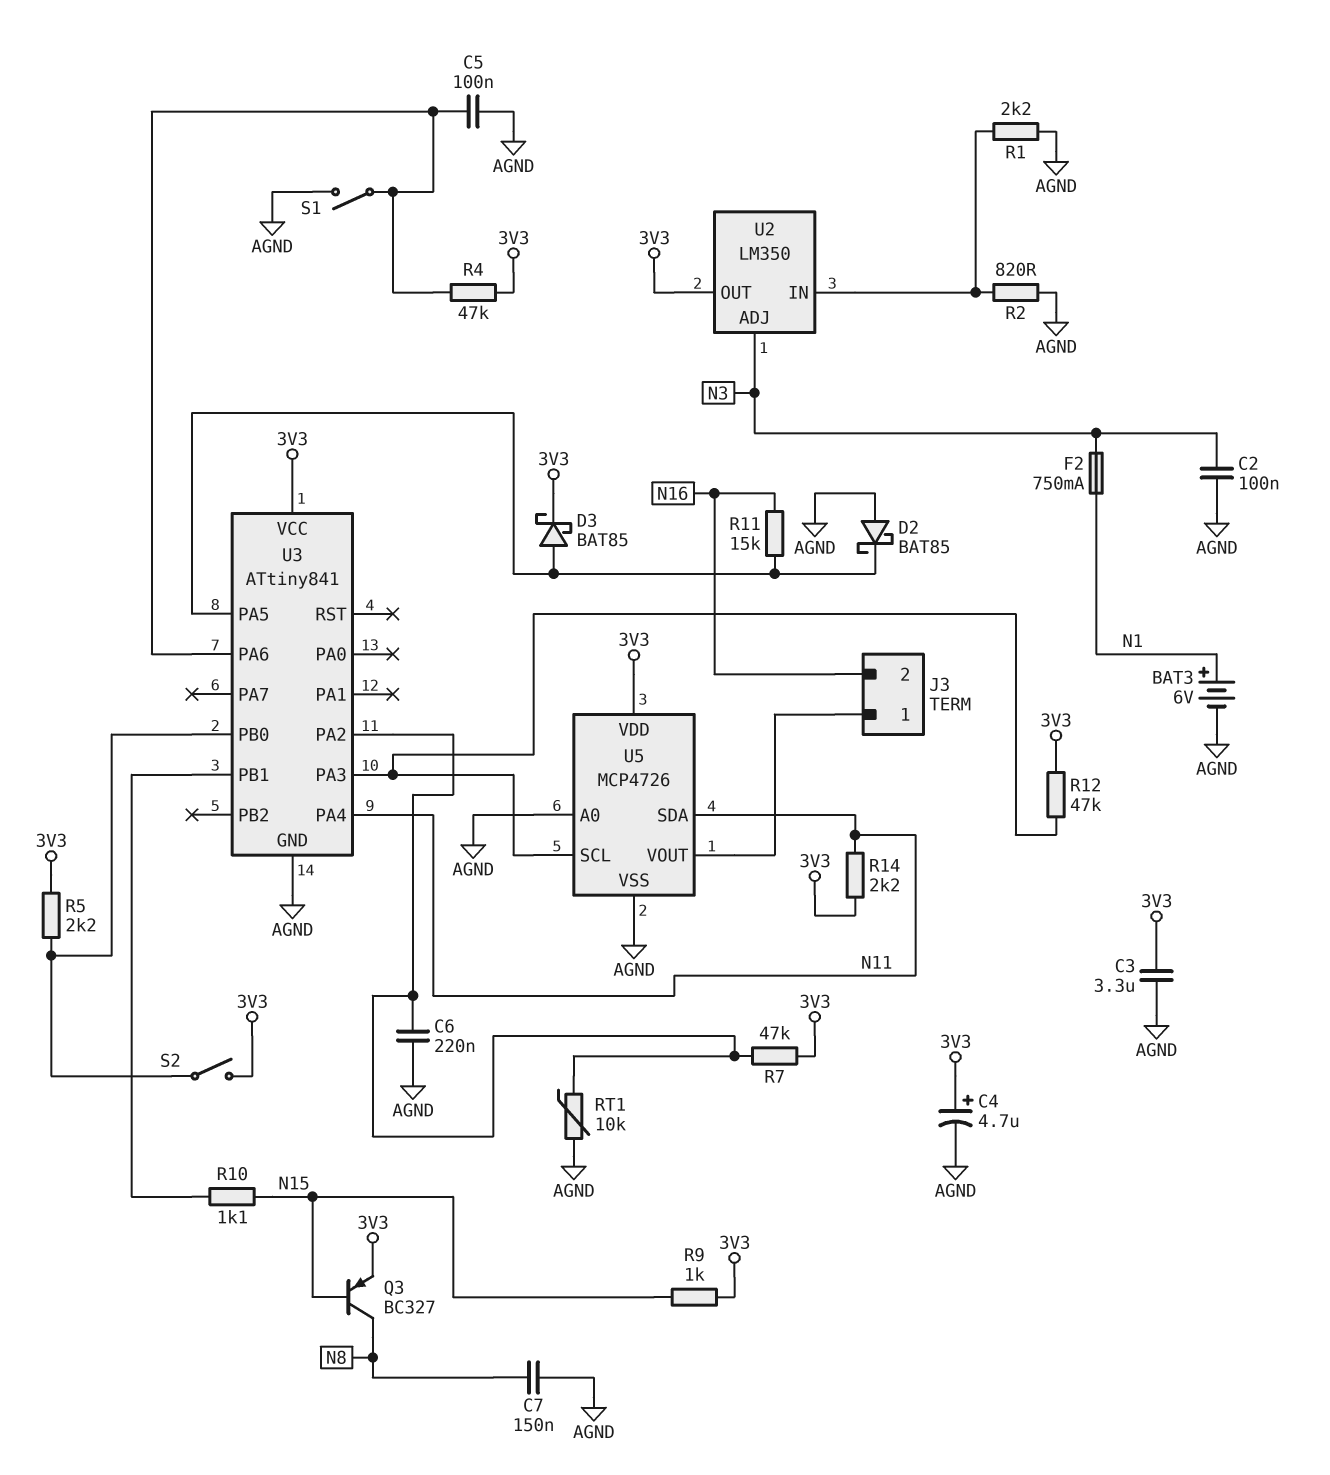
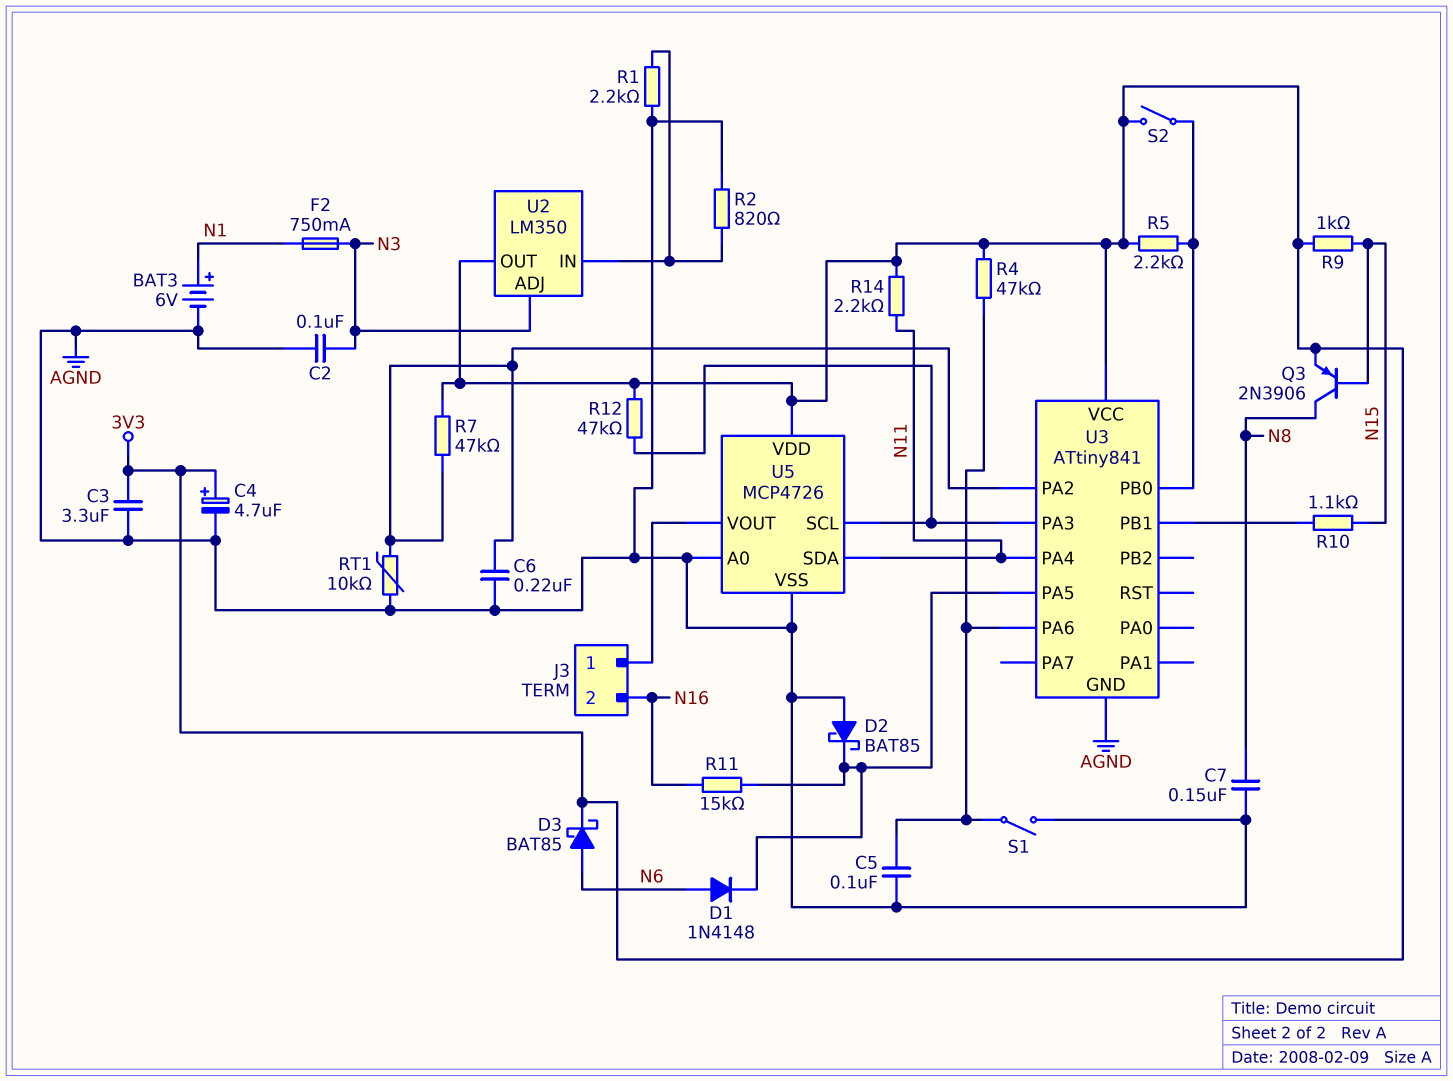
D1: none -> diode 1N4148 (A N6, K U3/PA5)
D3: schottky BAT85 (A U3/PA5, K 3V3) -> schottky BAT85 (A N6, K 3V3)
Q3: PNP BC327 (B N15, C N8, E 3V3) -> PNP 2N3906 (B N15, C N8, E 3V3)

